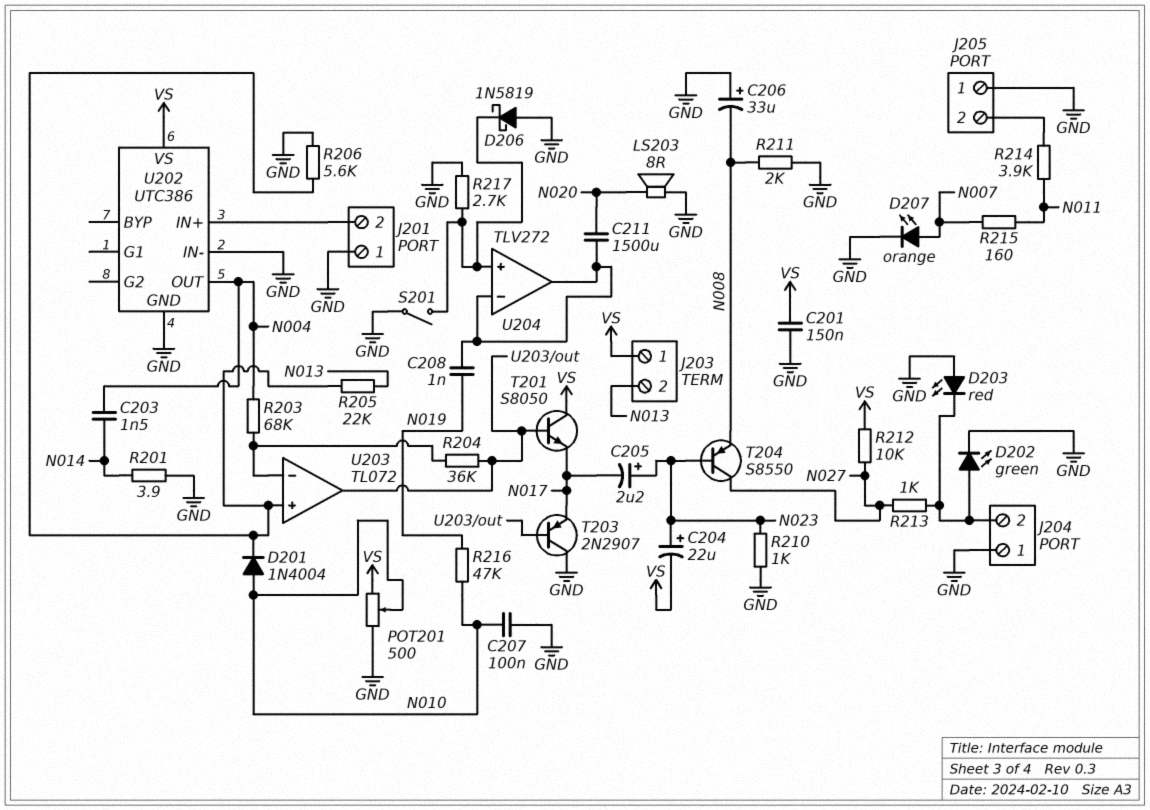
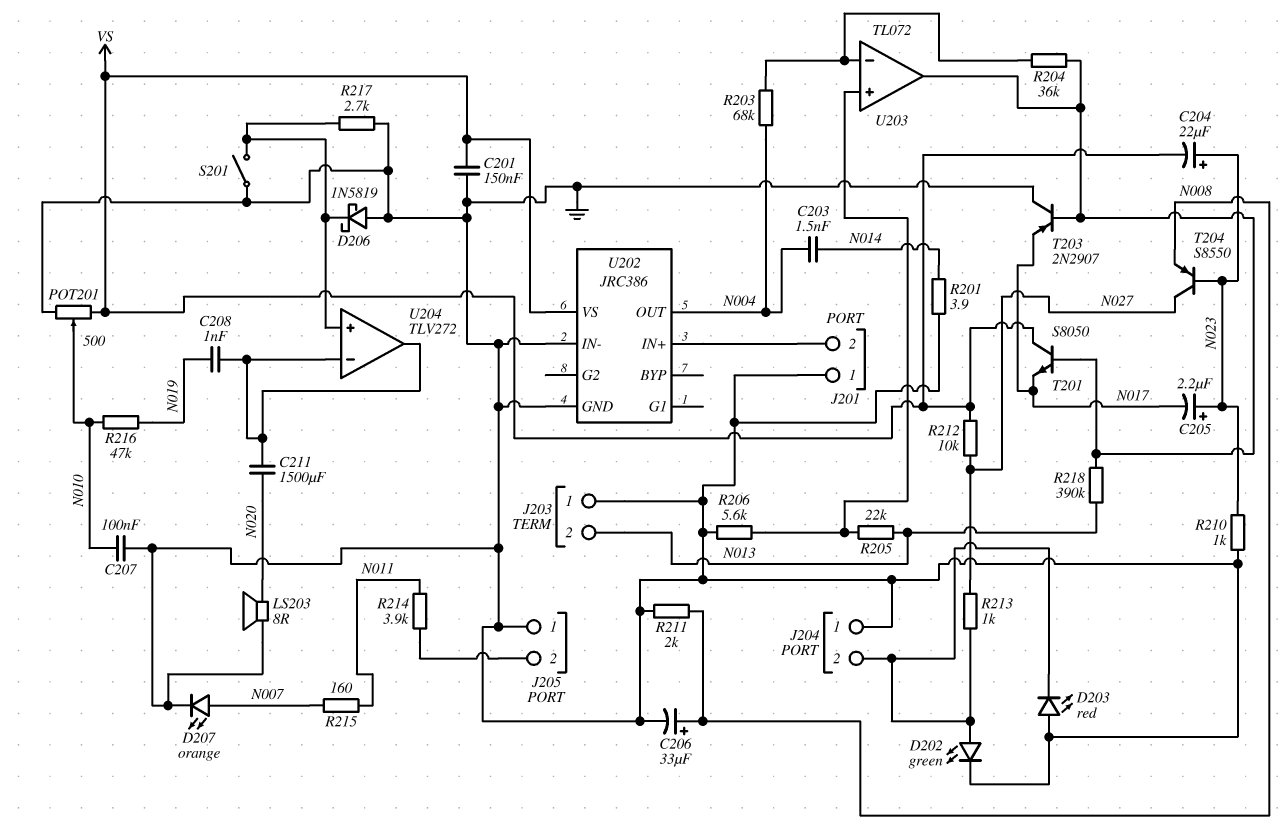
C206: 33uF (plus GND, minus N008) -> 33uF (plus N008, minus GND)
D201: diode 1N4004 (A N010, K U203/in+) -> none
J203 pin 1: VS -> GND
R218: none -> 390k (N013, U203/out)
U202: UTC386 -> JRC386

